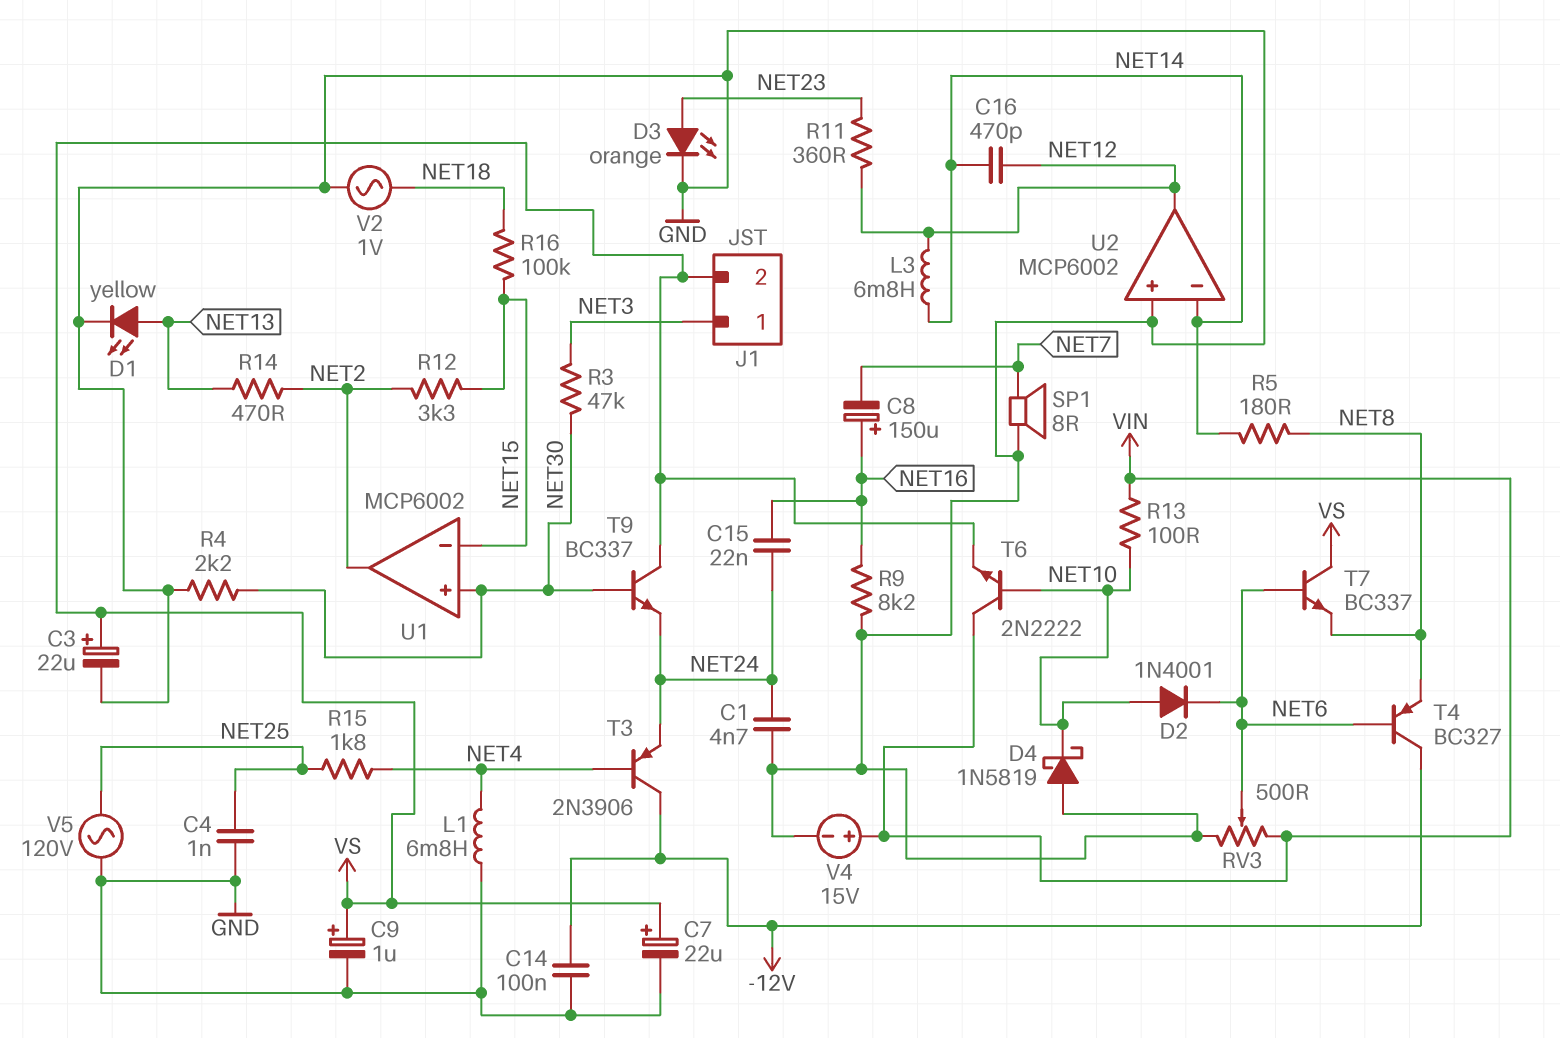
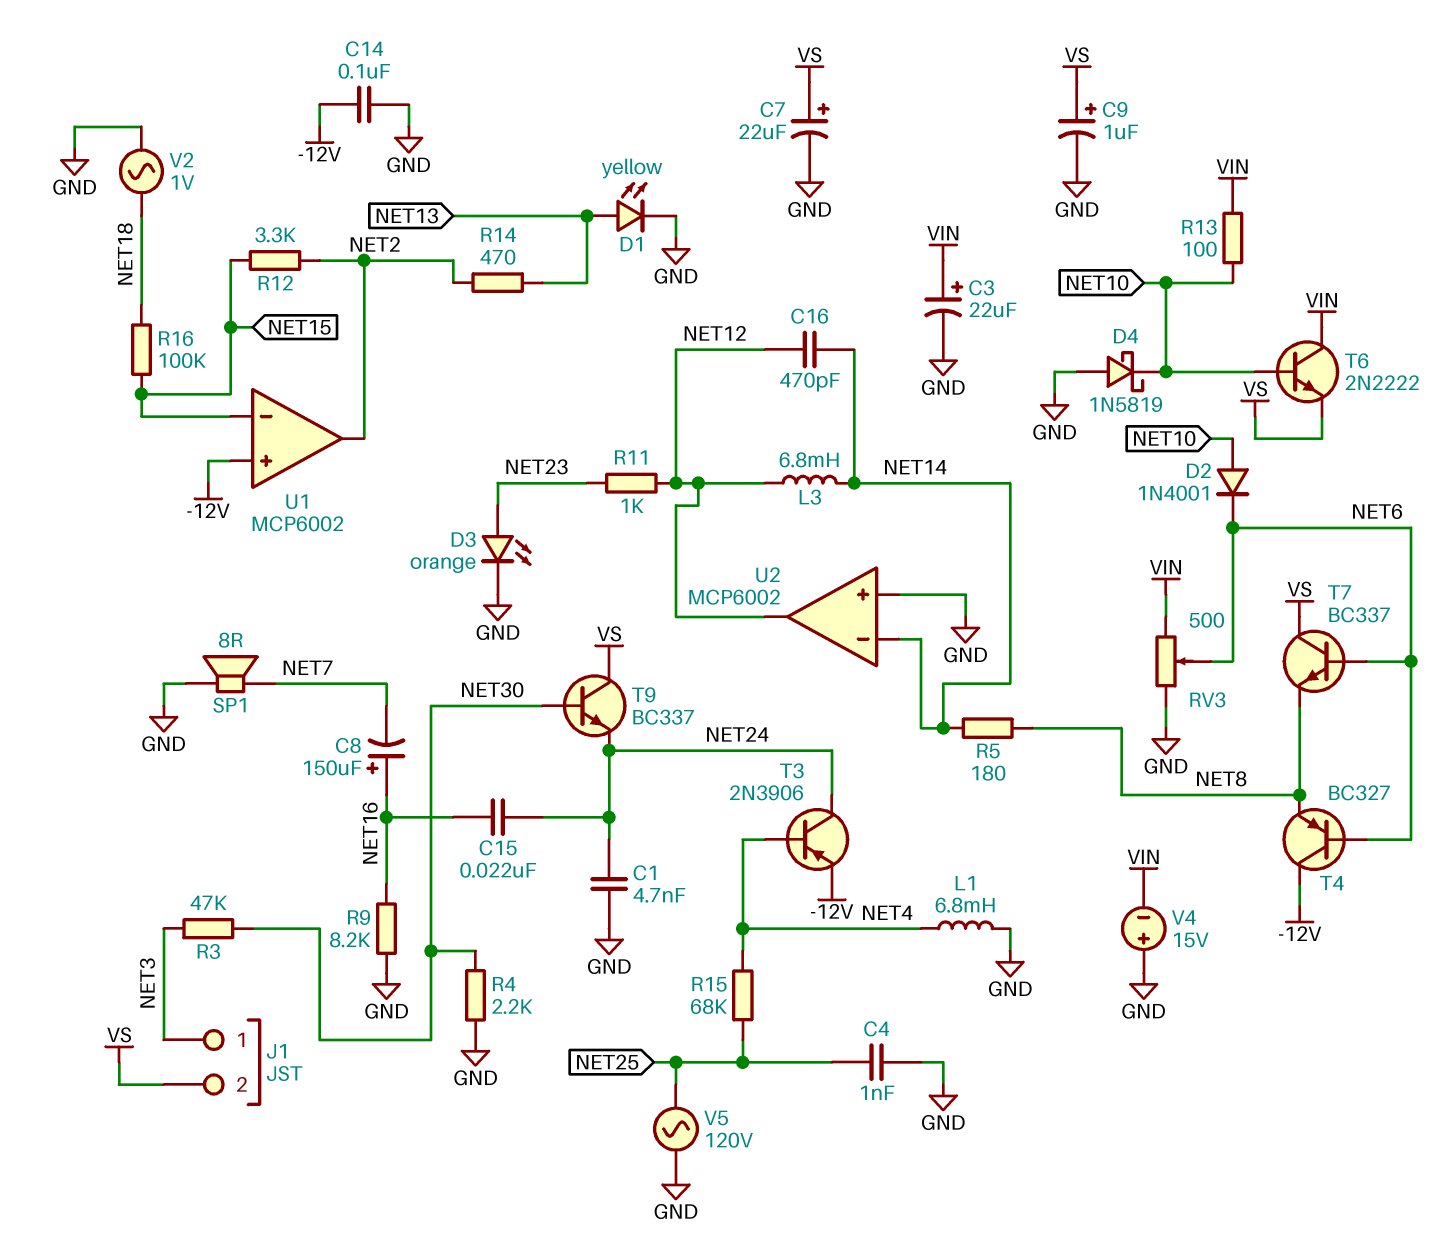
C3: 22uF (plus VS, minus GND) -> 22uF (plus VIN, minus GND)
R11: 360 (NET12, NET23) -> 1k (NET12, NET23)
R15: 1.8k (NET4, NET25) -> 68k (NET4, NET25)
T3: PNP 2N3906 (B NET4, C -12V, E NET24) -> PNP 2N3906 (B NET4, C NET24, E -12V)
U1 pin in+: NET30 -> -12V
V4: 15V (plus VIN, minus GND) -> 15V (plus GND, minus VIN)

